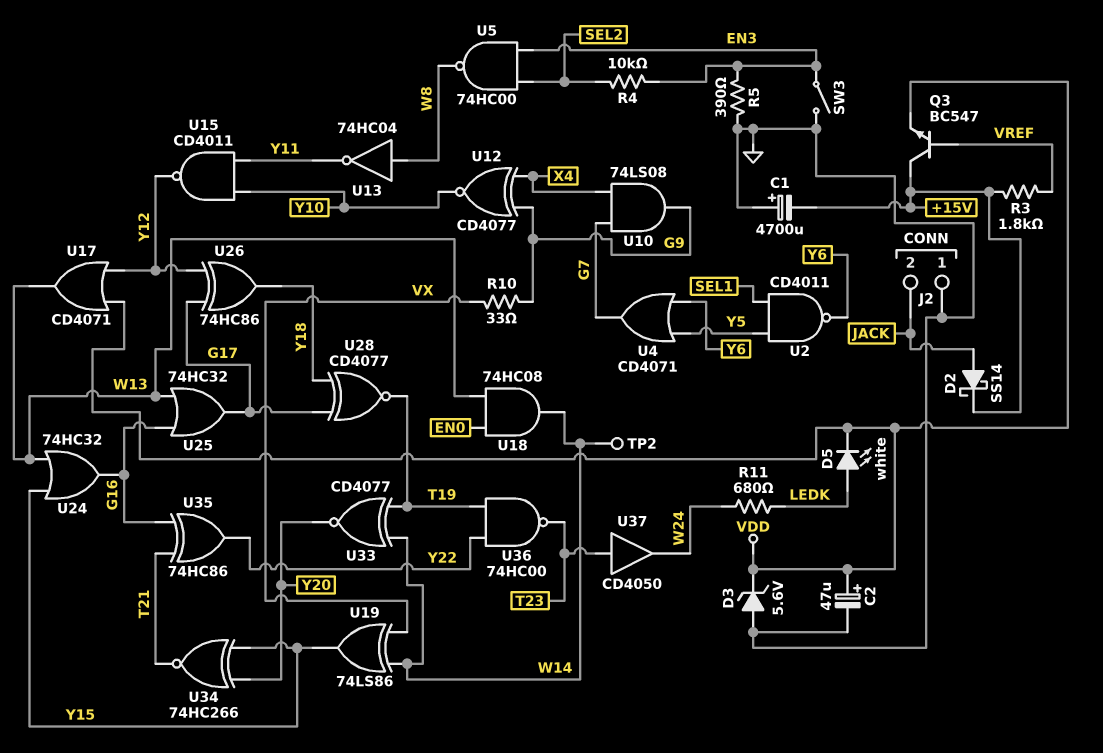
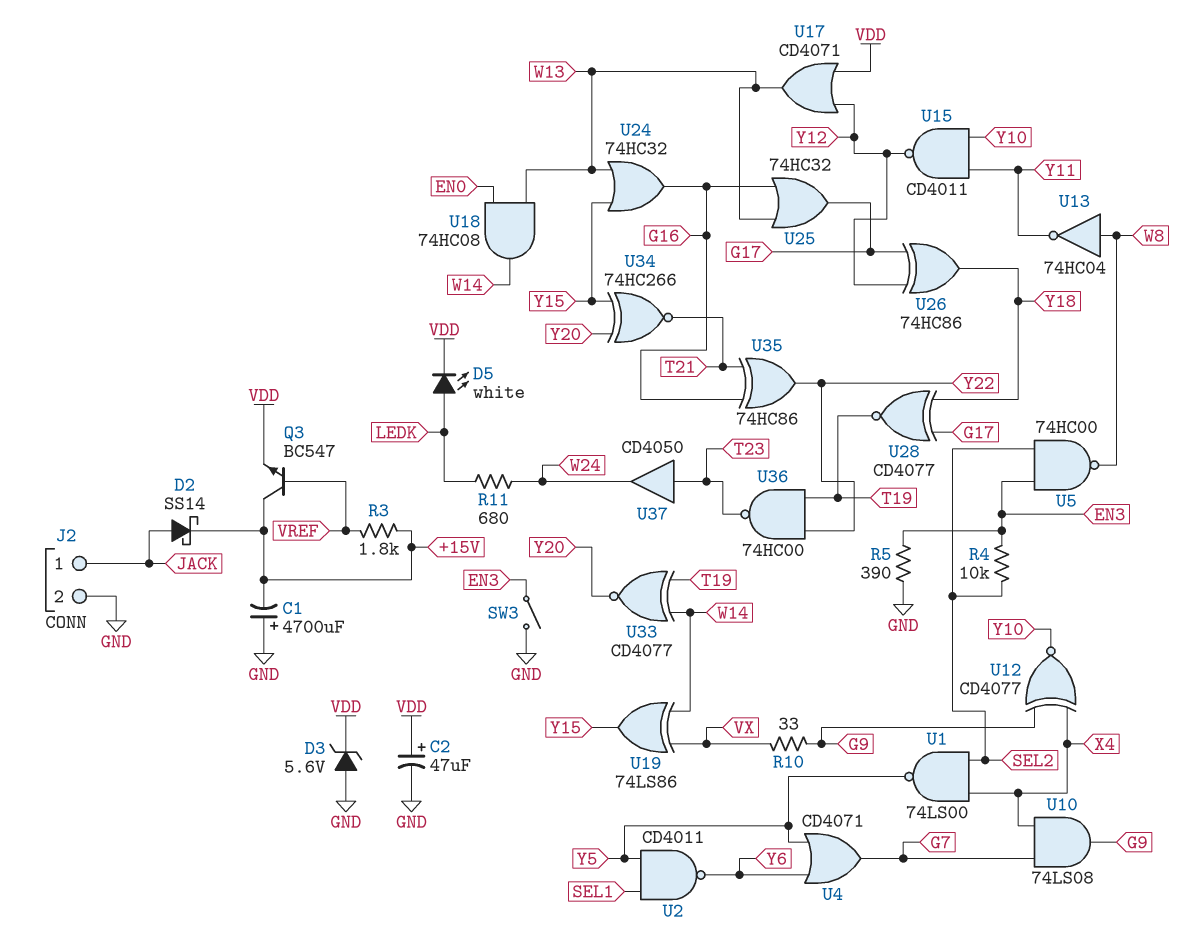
J2 pin 1: GND -> JACK
J2 pin 2: JACK -> GND
TP2: test point (W14) -> none
U1: none -> NAND 74LS00 (in SEL2, in X4, out Y5)

